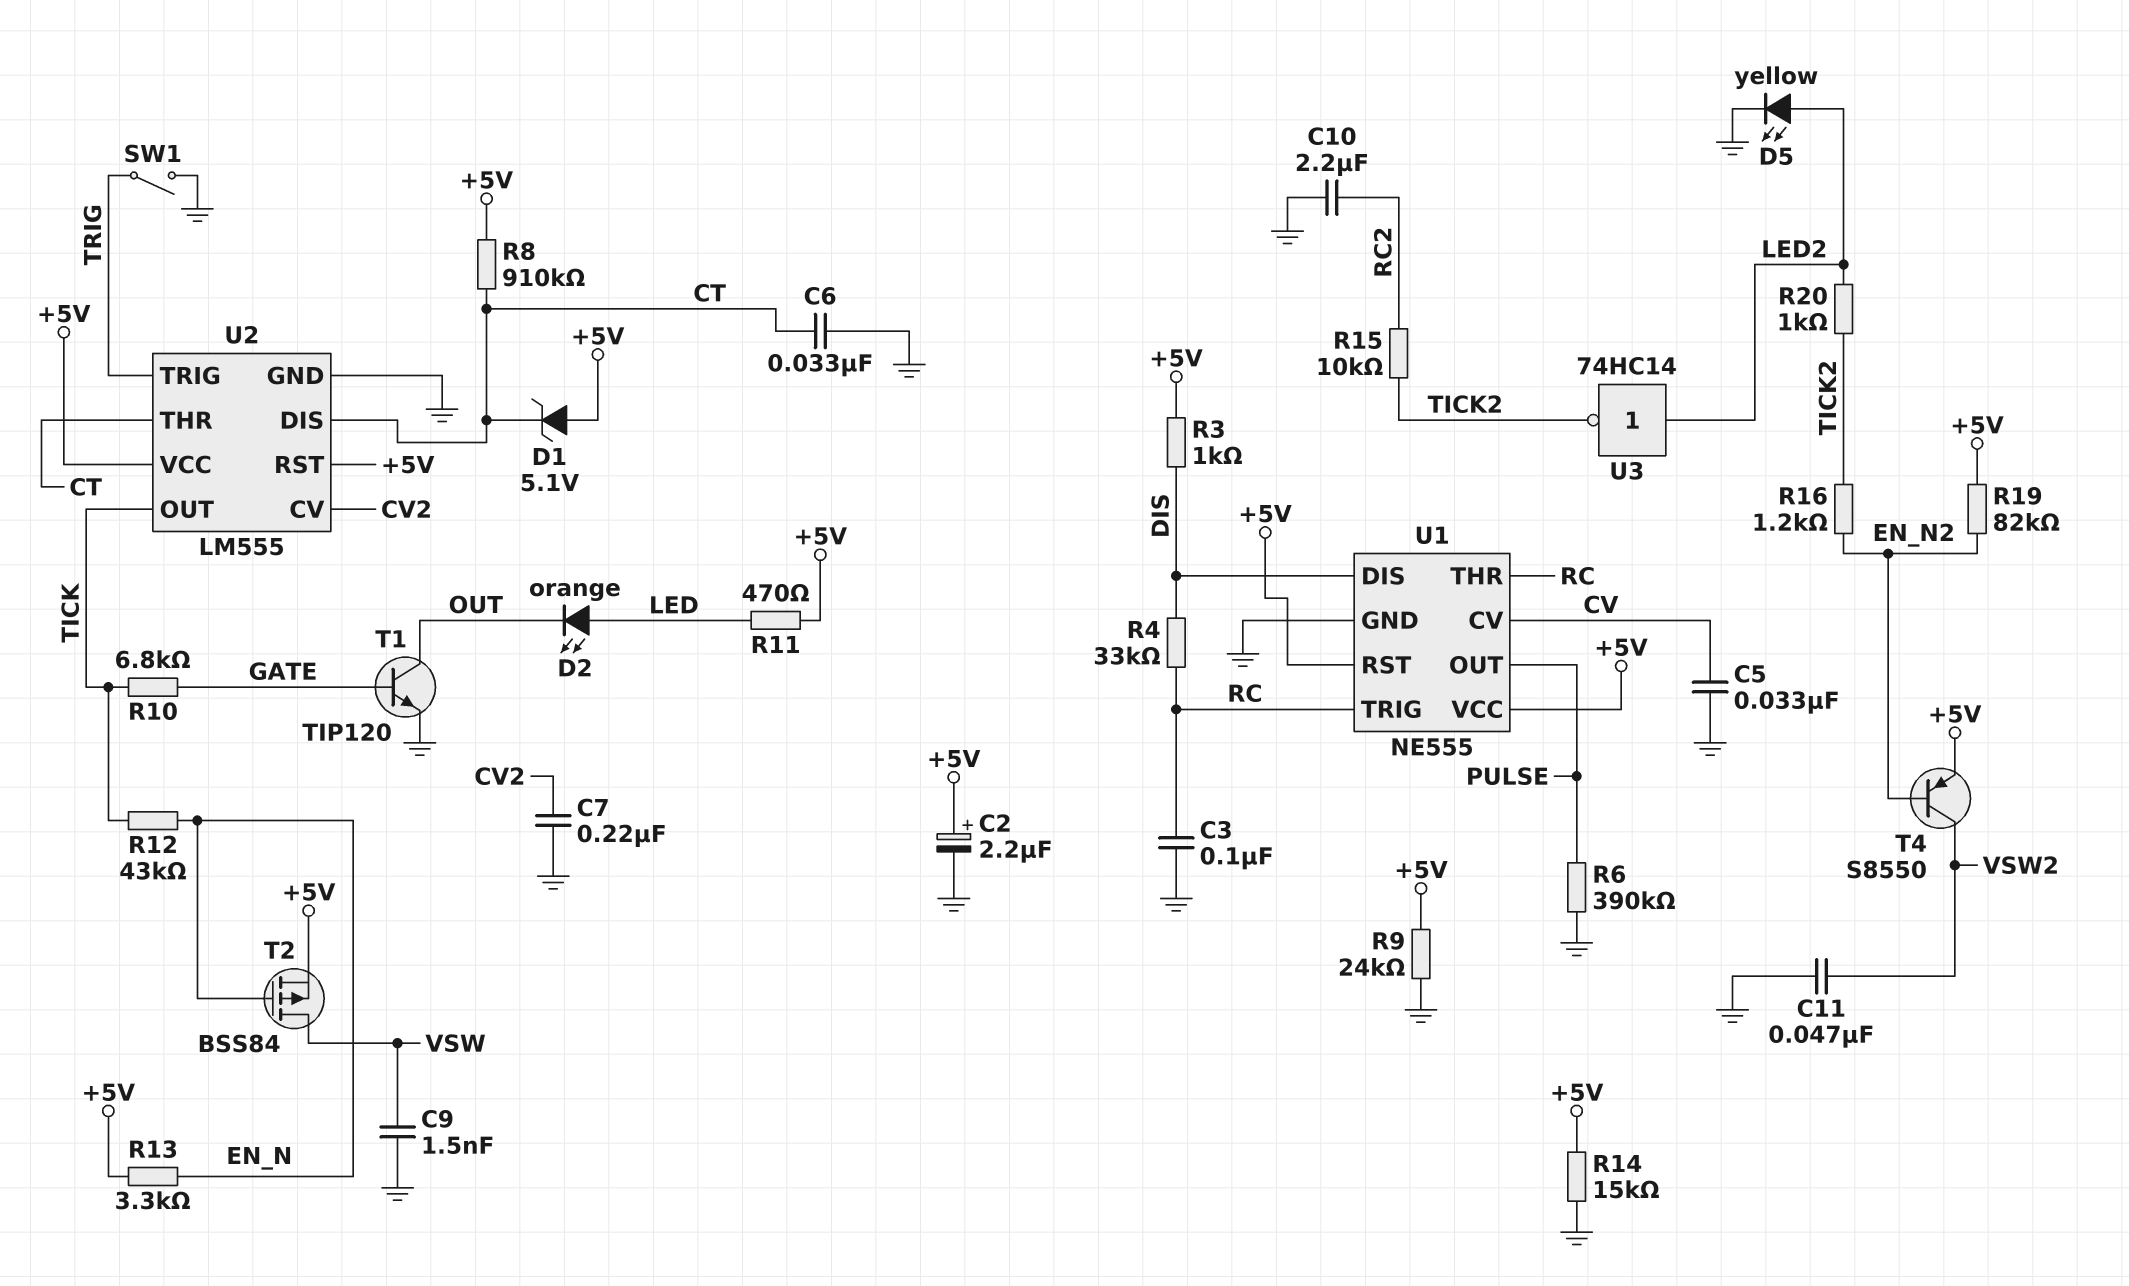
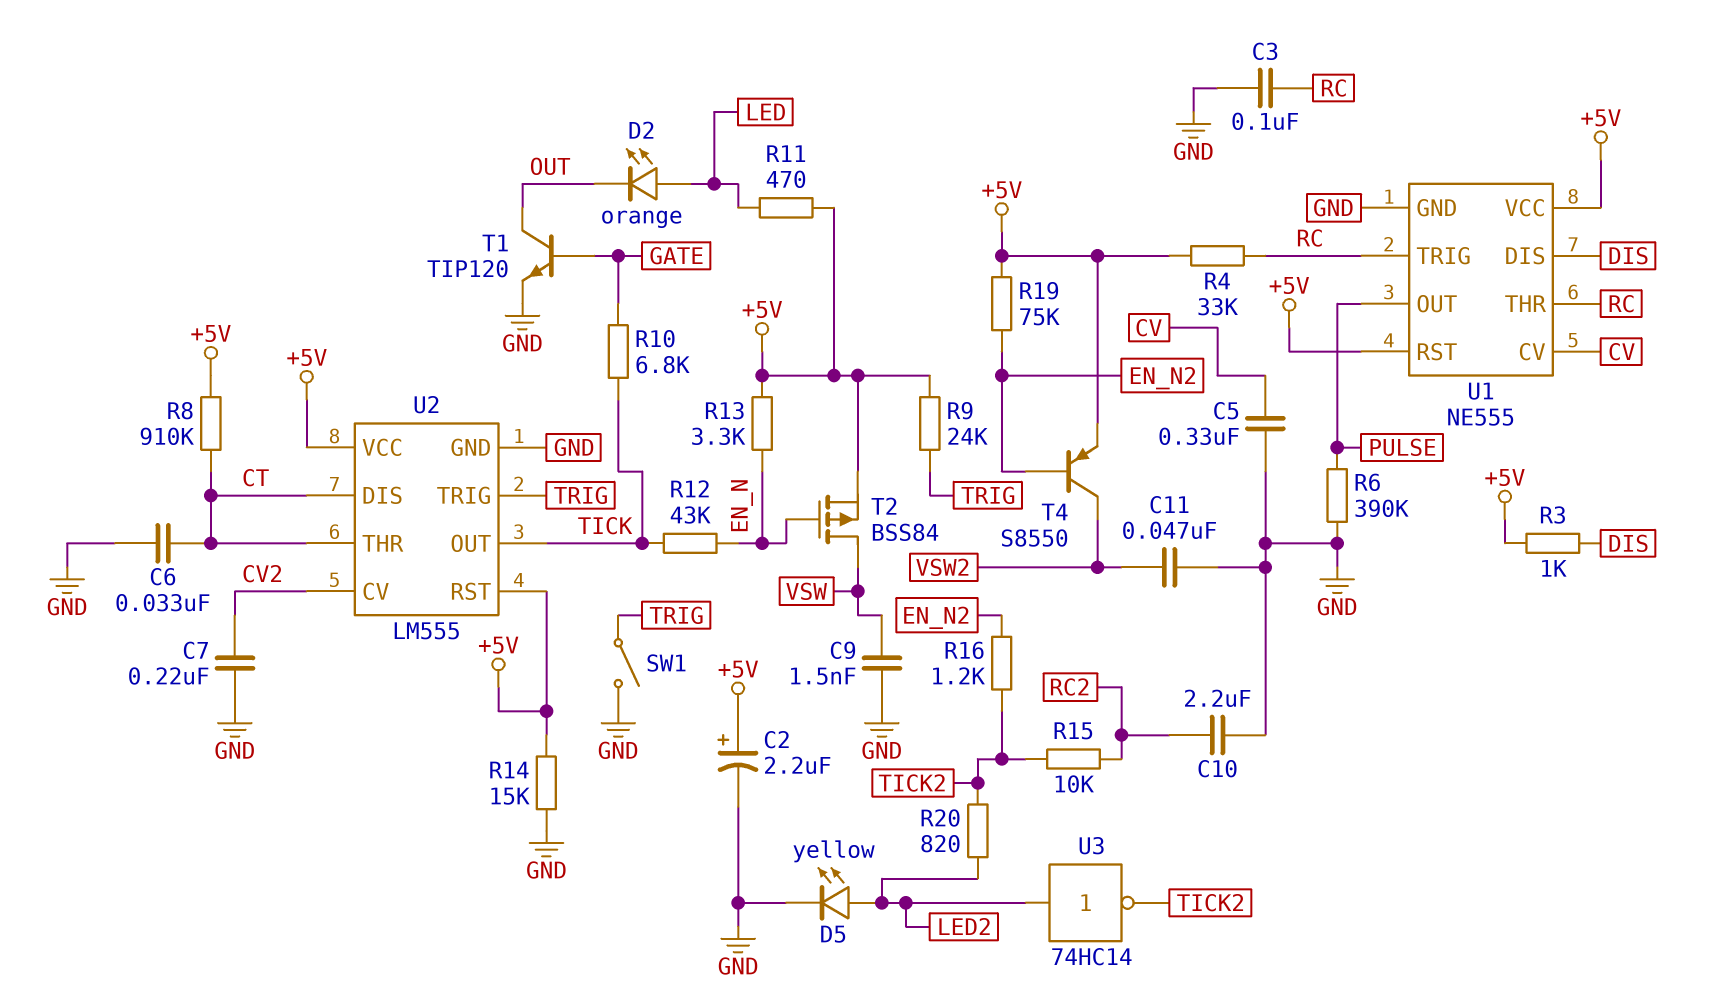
C5: 33nF (CV, GND) -> 330nF (CV, GND)
D1: zener 5.1V (A +5V, K CT) -> none
R4: 33k (DIS, RC) -> 33k (+5V, RC)
R9: 24k (+5V, GND) -> 24k (+5V, TRIG)
R19: 82k (+5V, EN_N2) -> 75k (+5V, EN_N2)
R20: 1k (LED2, TICK2) -> 820 (LED2, TICK2)

